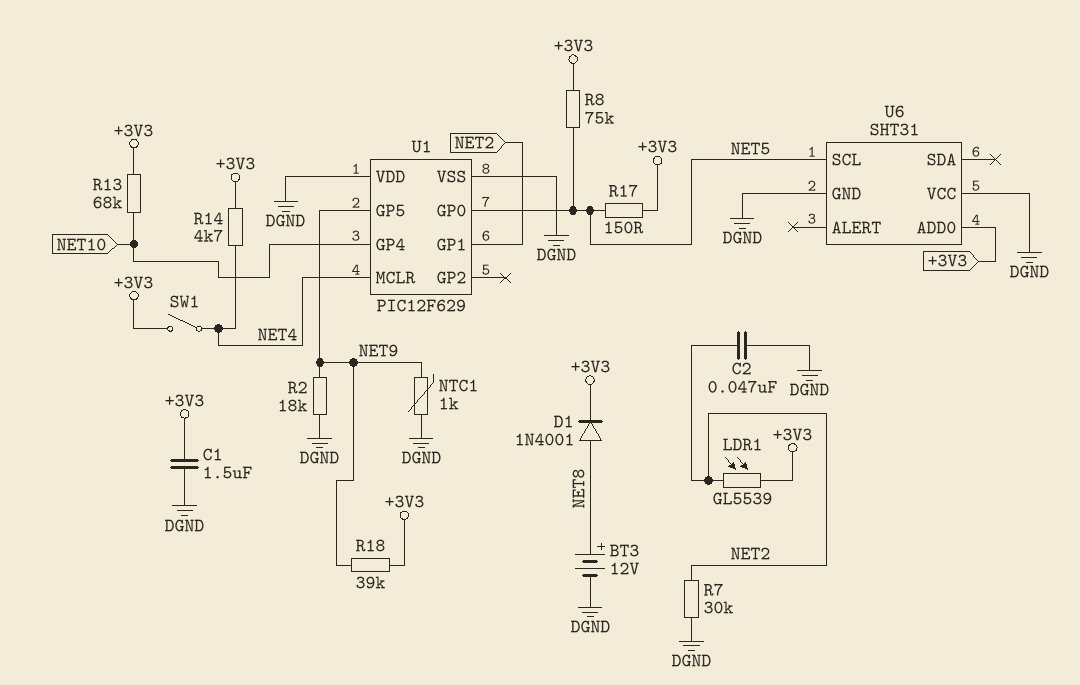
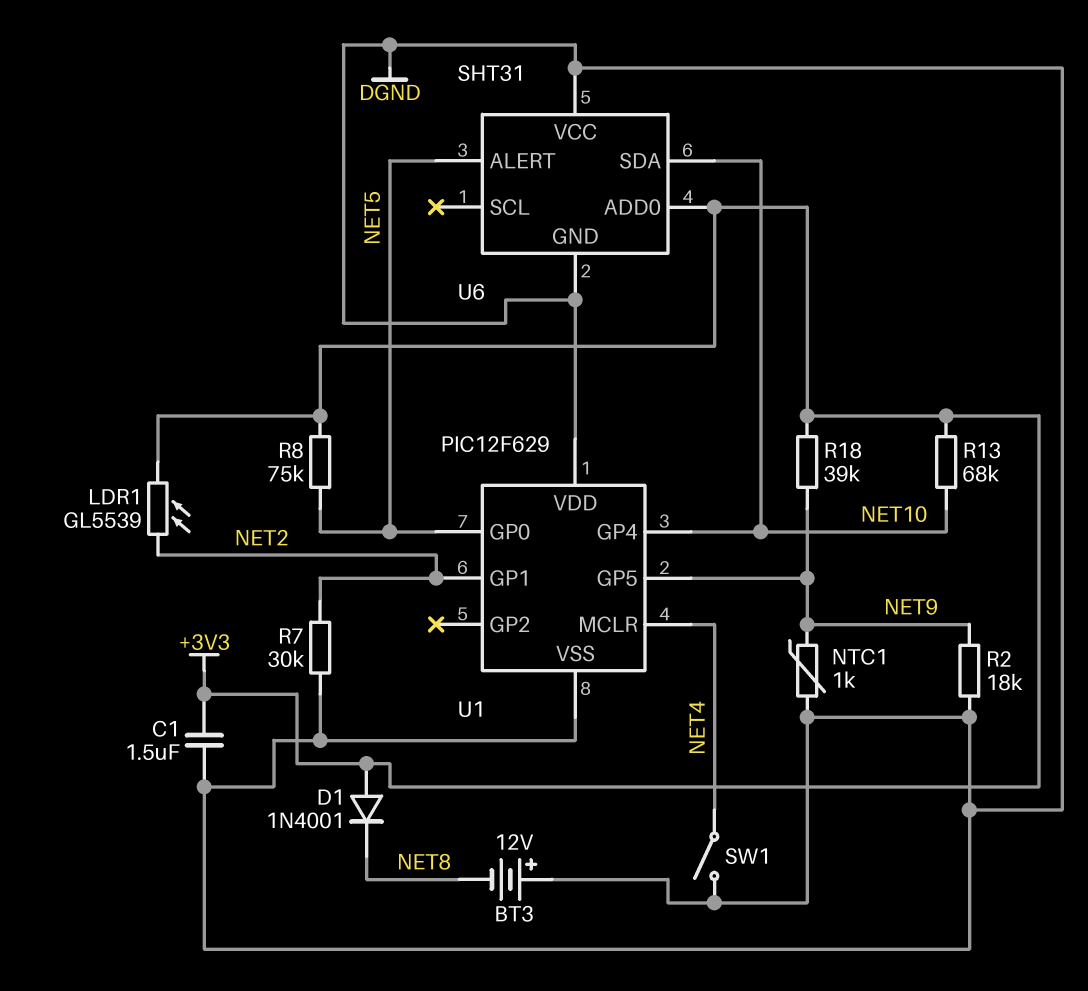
BT3: 12V (plus NET8, minus DGND) -> 12V (plus DGND, minus NET8)
C2: 47nF (DGND, NET2) -> none
D1: diode 1N4001 (A NET8, K +3V3) -> diode 1N4001 (A +3V3, K NET8)
R14: 4.7k (+3V3, NET4) -> none
R17: 150 (+3V3, NET5) -> none
SW1: switch (+3V3, NET4) -> switch (DGND, NET4)
U6 pin ALERT: none -> NET5
U6 pin SCL: NET5 -> none
U6 pin SDA: none -> NET10

